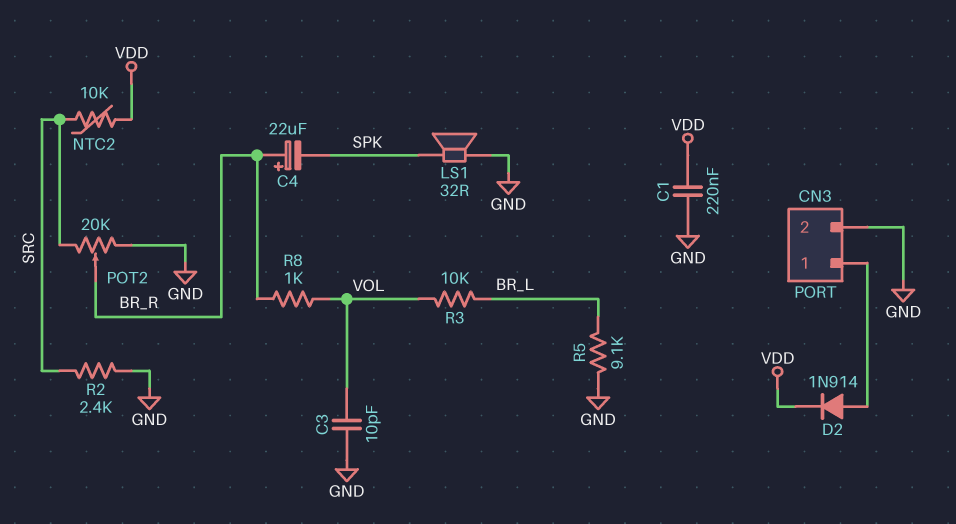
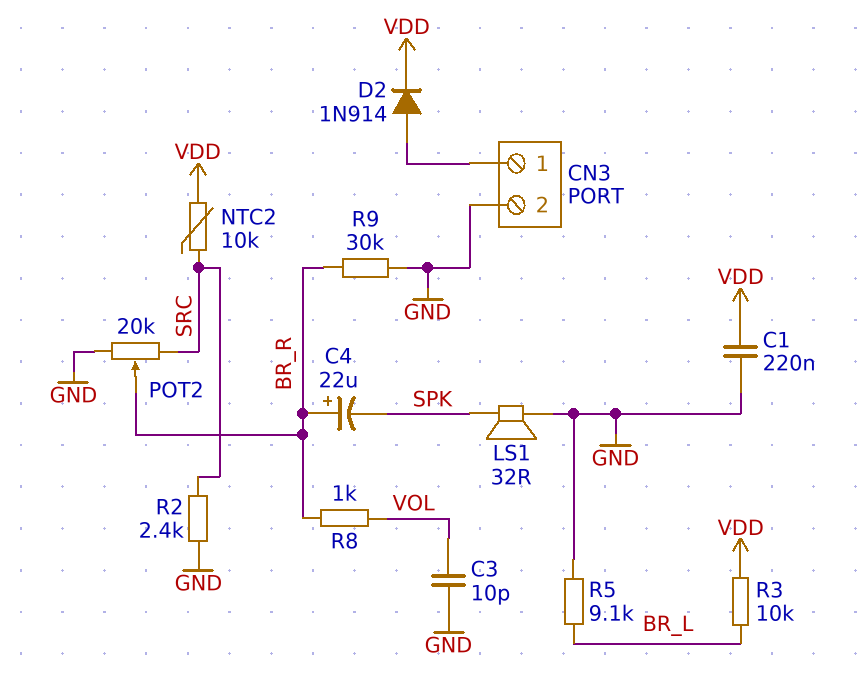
R3: 10k (BR_L, VOL) -> 10k (BR_L, VDD)
R9: none -> 30k (BR_R, GND)

